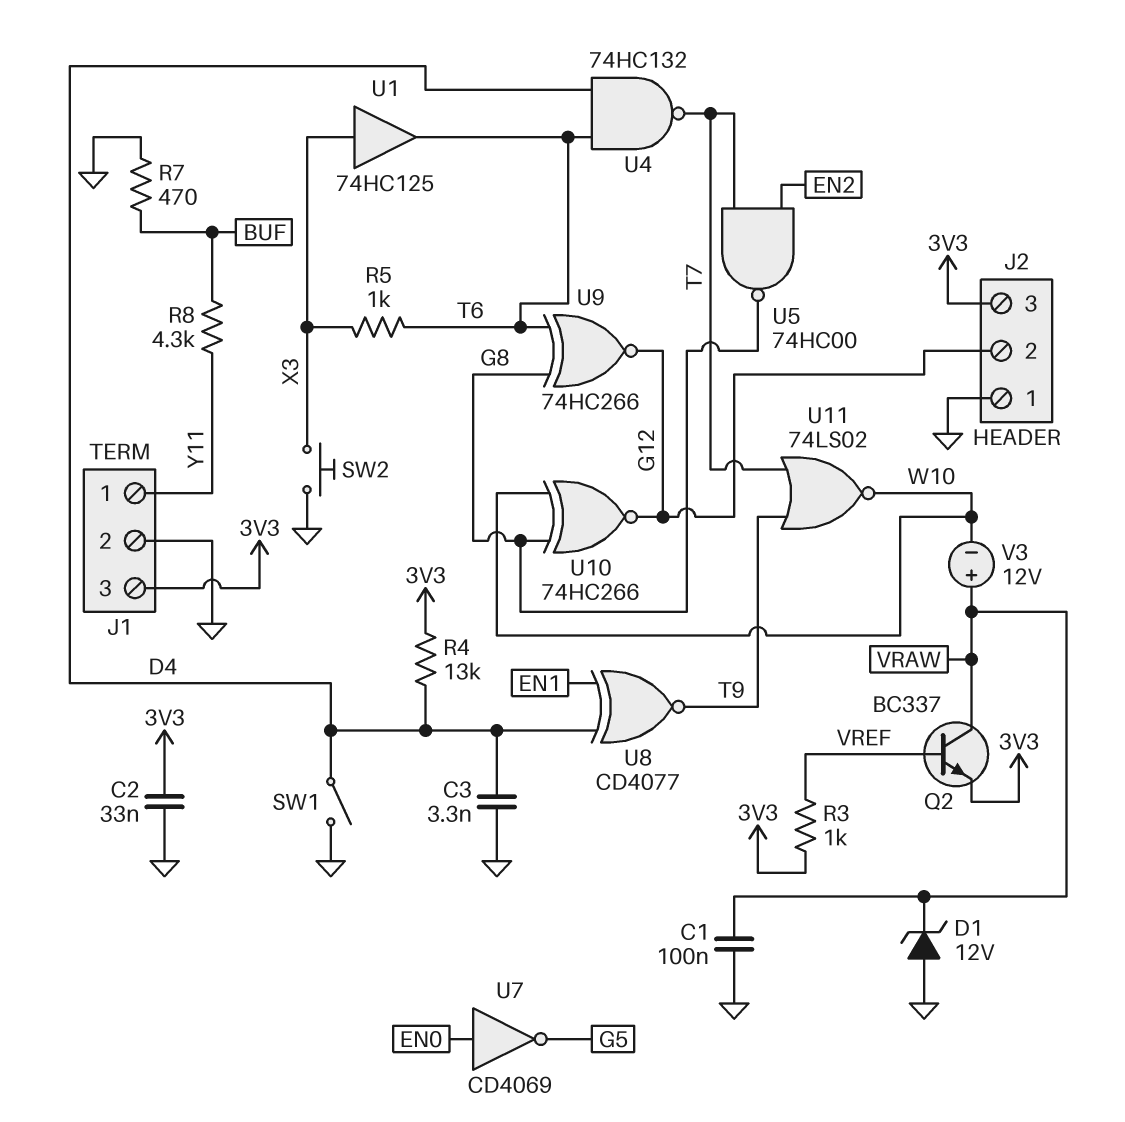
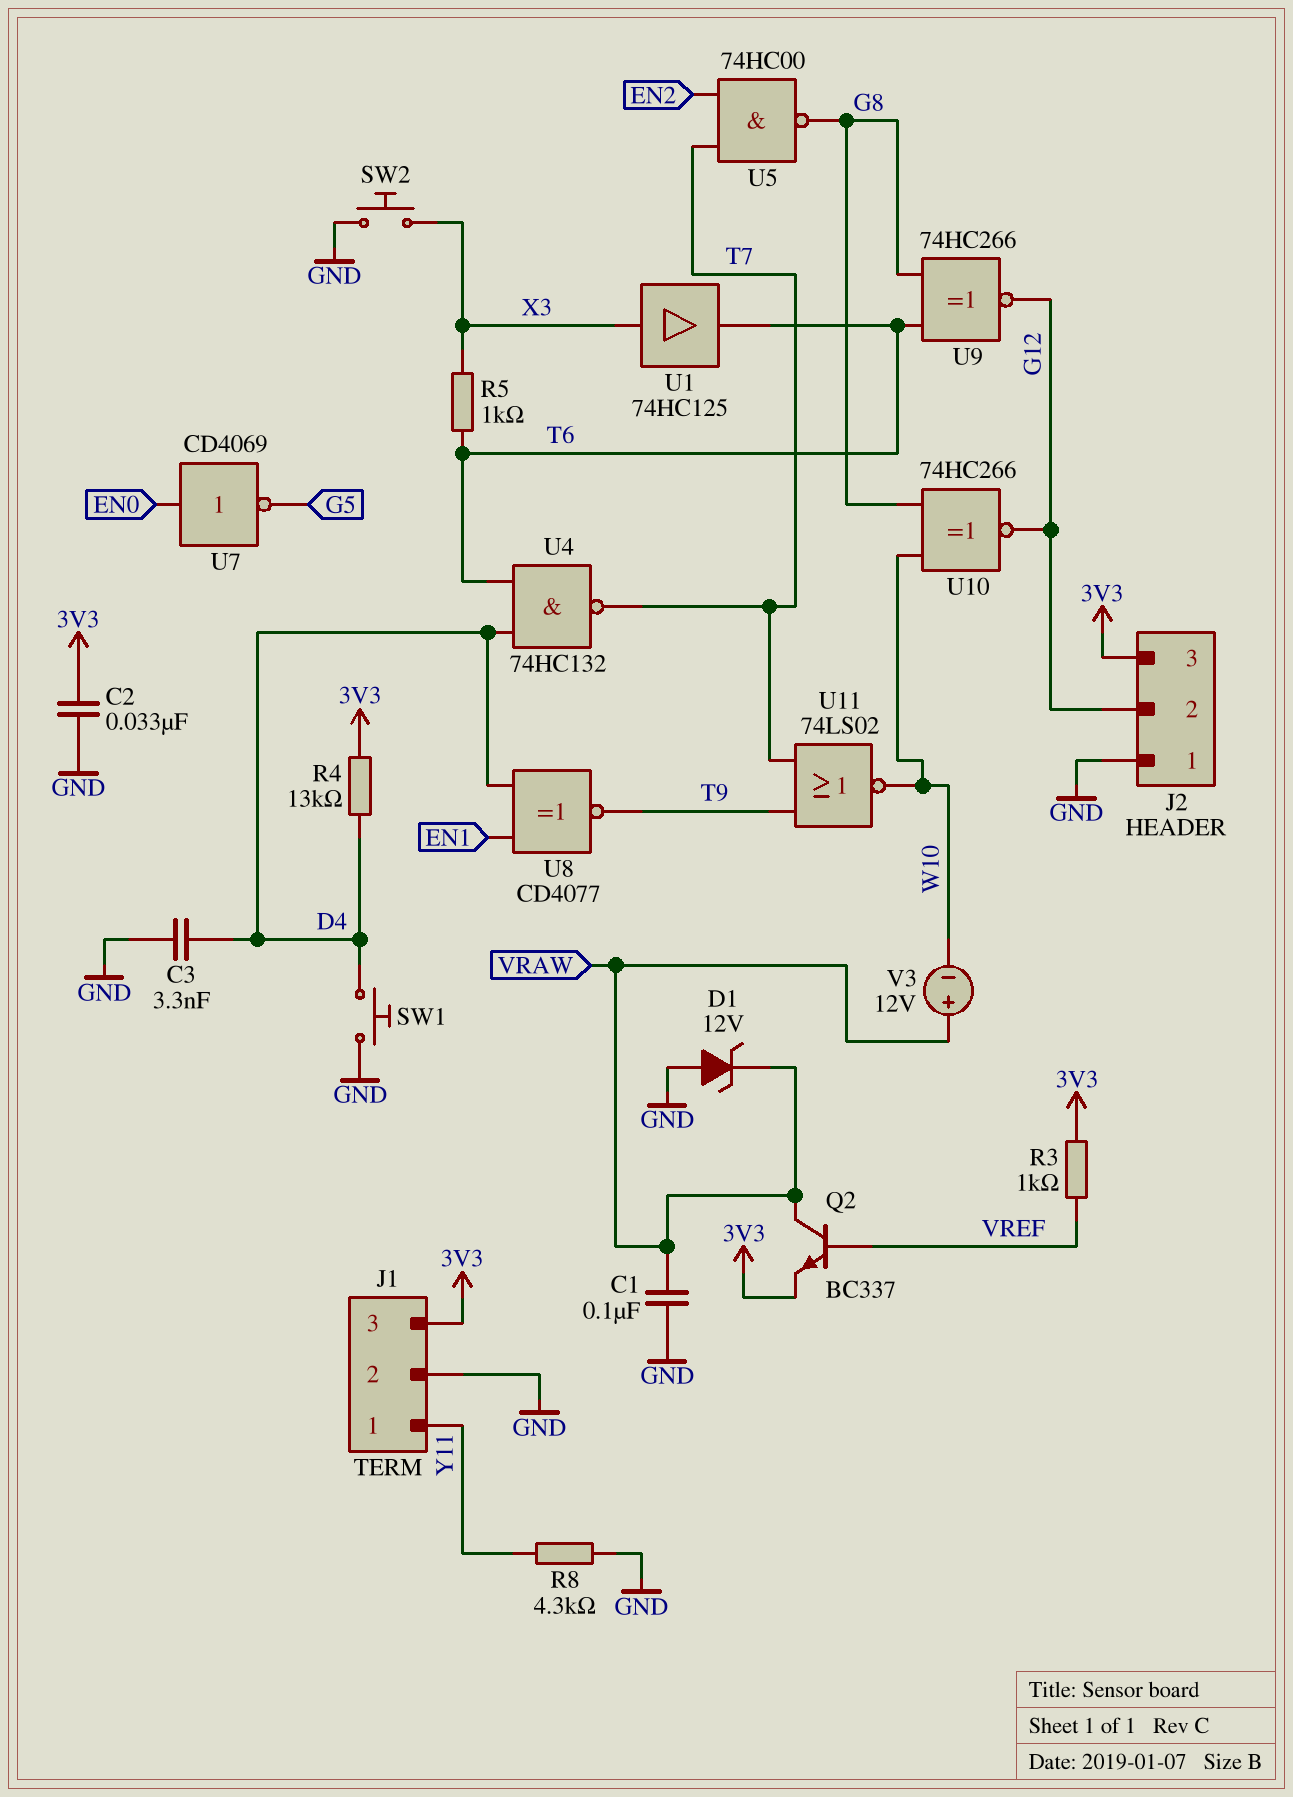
R7: 470 (BUF, GND) -> none
R8: 4.3k (BUF, Y11) -> 4.3k (GND, Y11)
SW1: switch (D4, GND) -> button (D4, GND)

